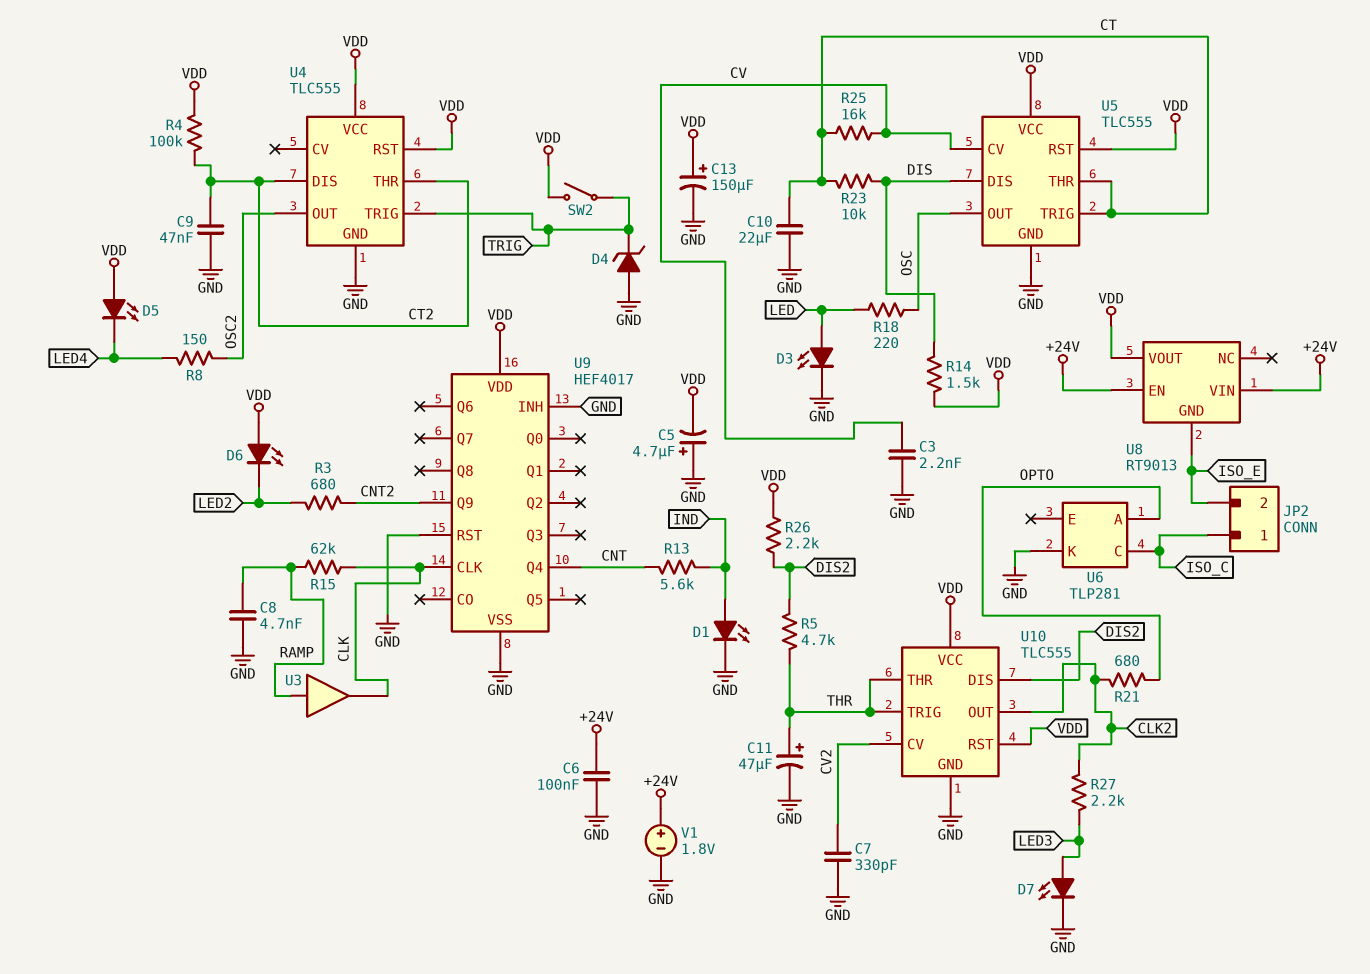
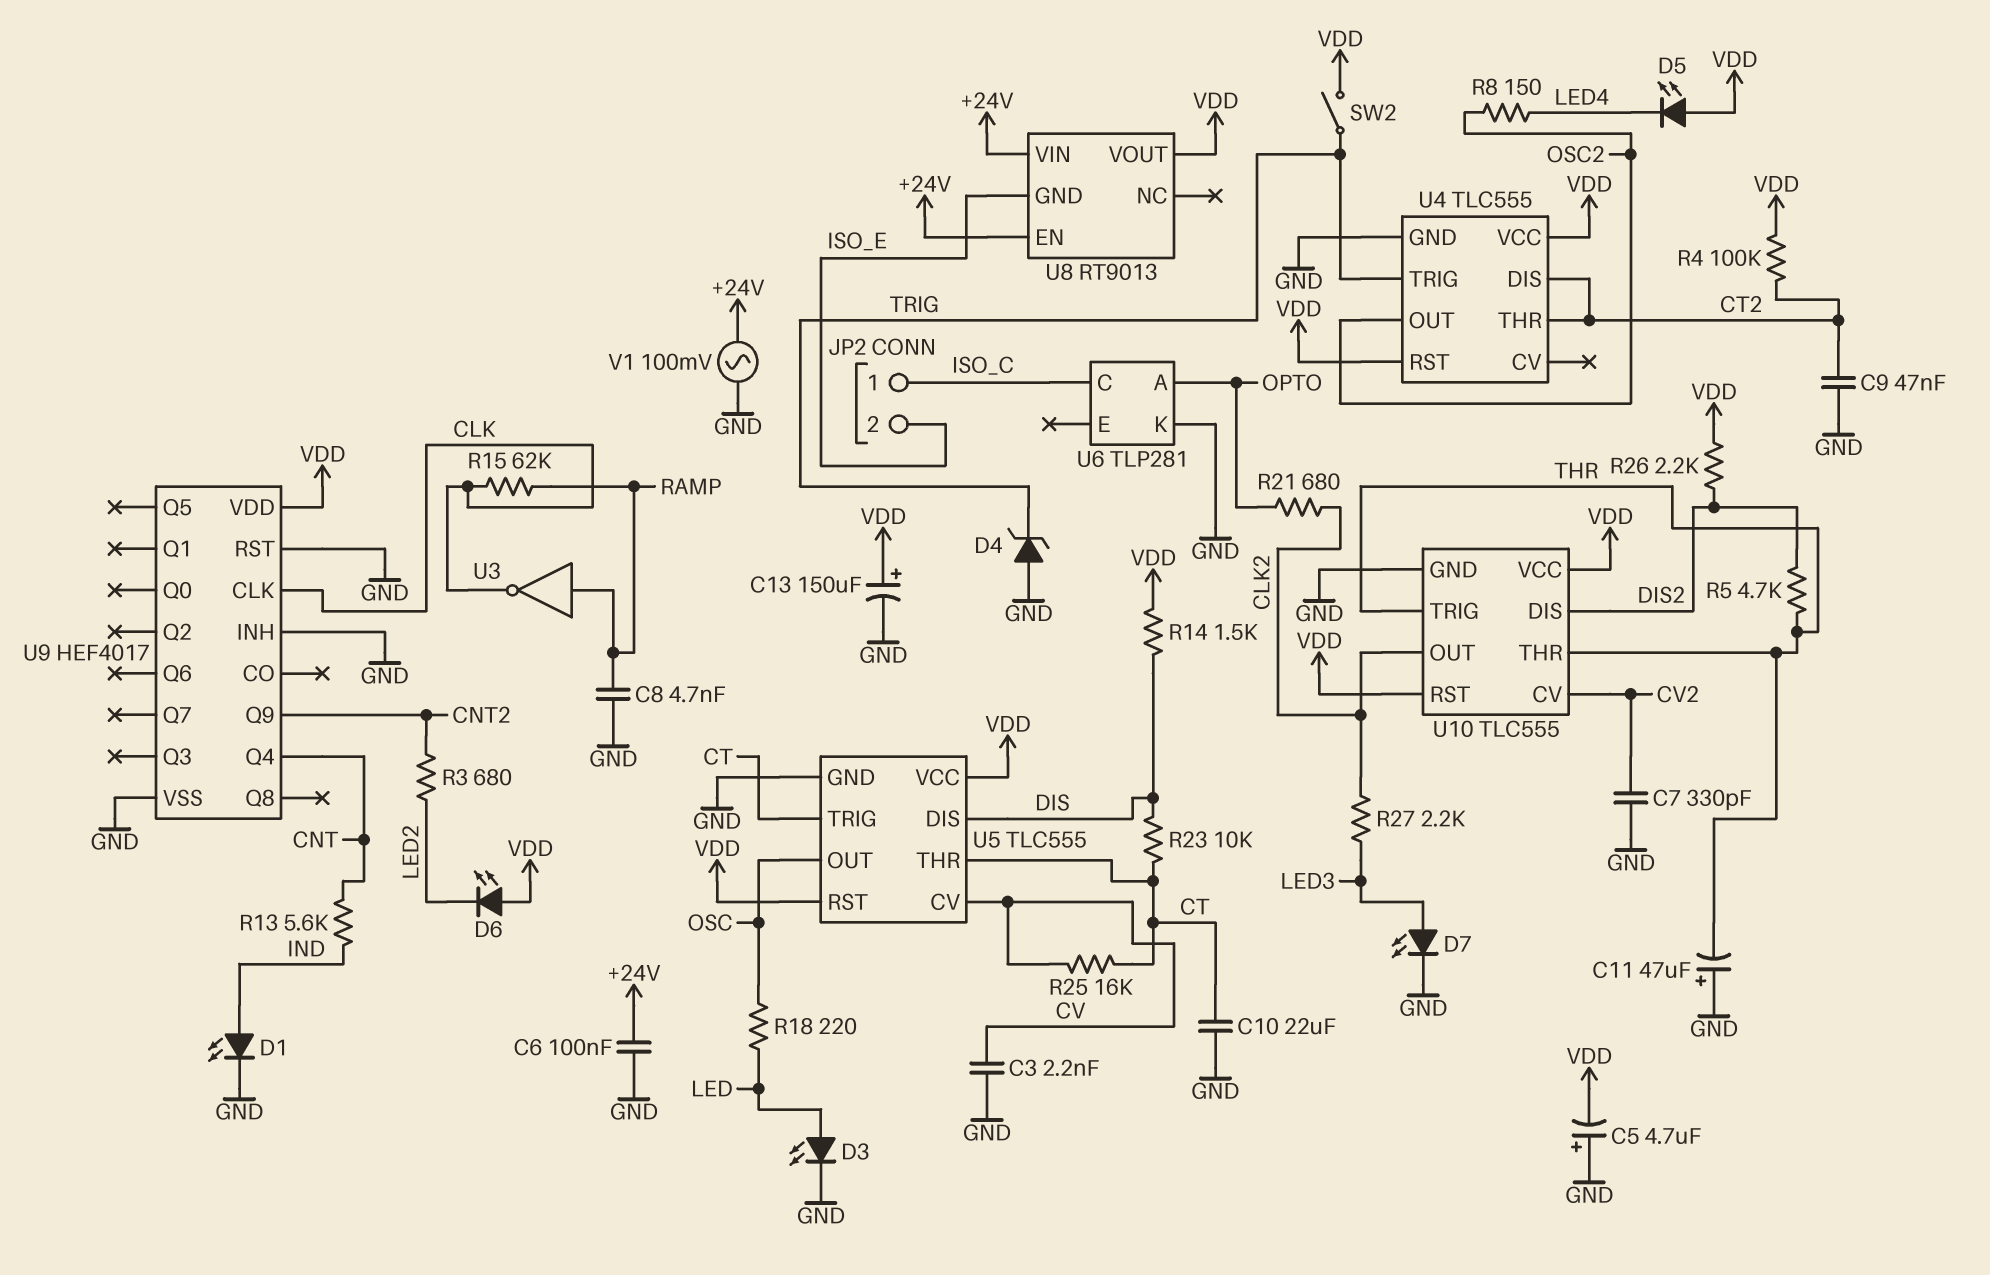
C11: 47uF (plus THR, minus GND) -> 47uF (plus GND, minus THR)
U3: buffer (in RAMP, out CLK) -> NOT (in RAMP, out CLK)
V1: 1.8V (plus +24V, minus GND) -> AC 100mV (+24V, GND)

